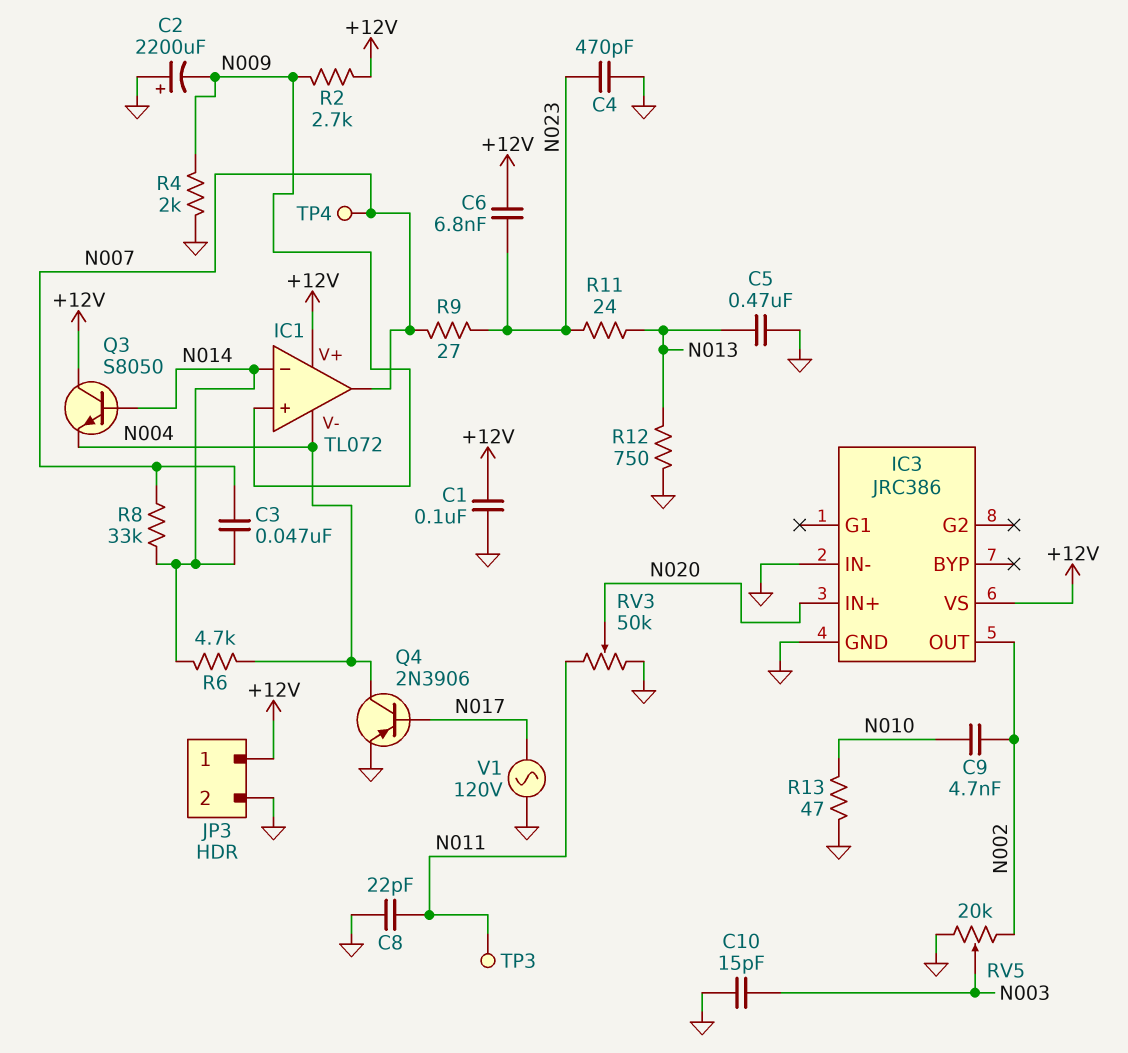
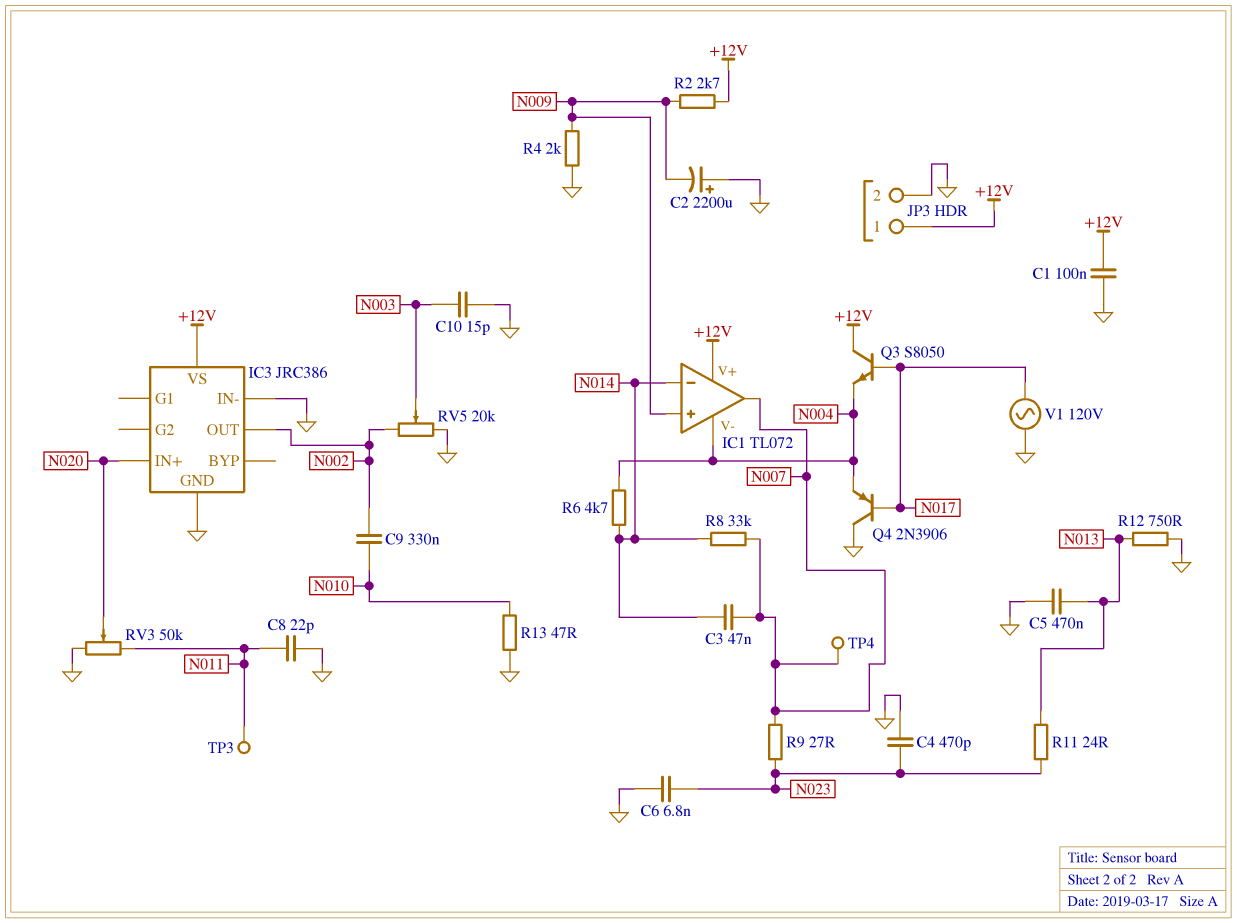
C6: 6.8nF (+12V, N023) -> 6.8nF (GND, N023)
C9: 4.7nF (N002, N010) -> 330nF (N002, N010)
Q3: NPN S8050 (B N014, C +12V, E N004) -> NPN S8050 (B N017, C +12V, E N004)
Q4: PNP 2N3906 (B N017, C N004, E GND) -> PNP 2N3906 (B N017, C GND, E N004)

